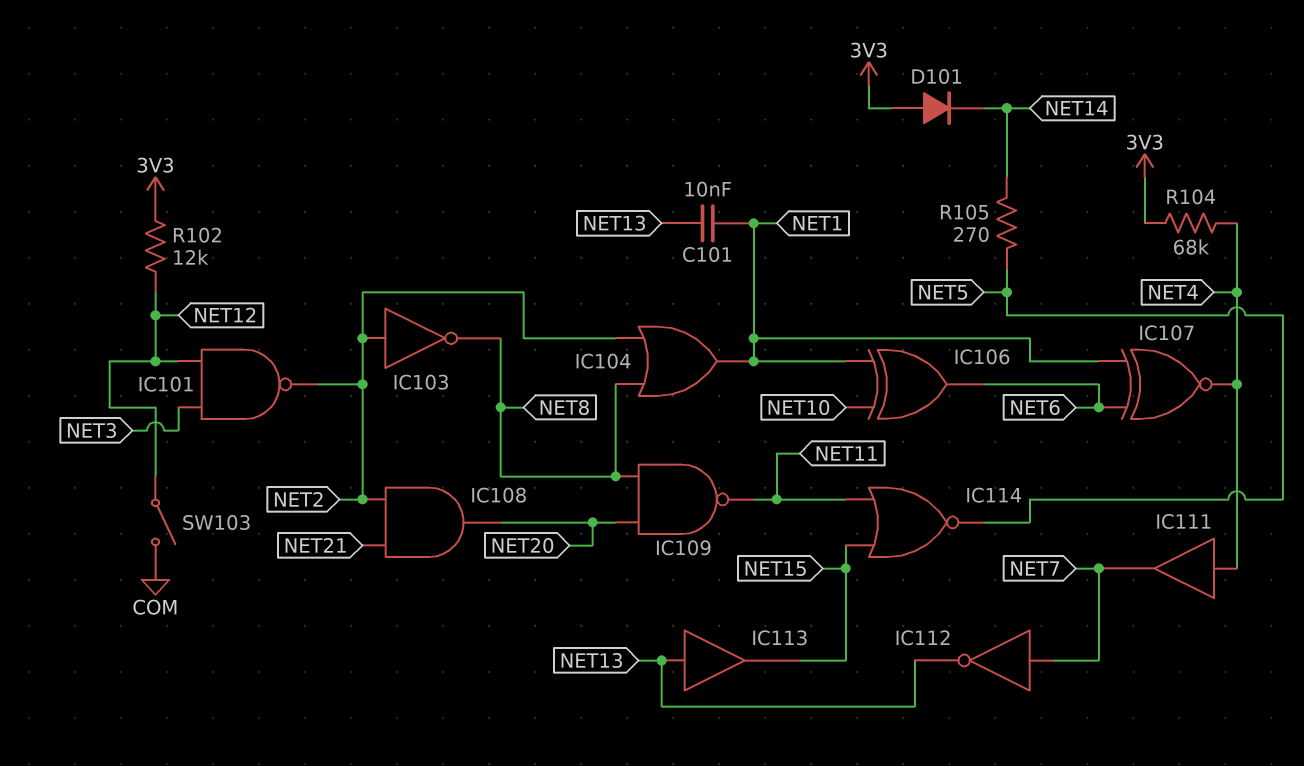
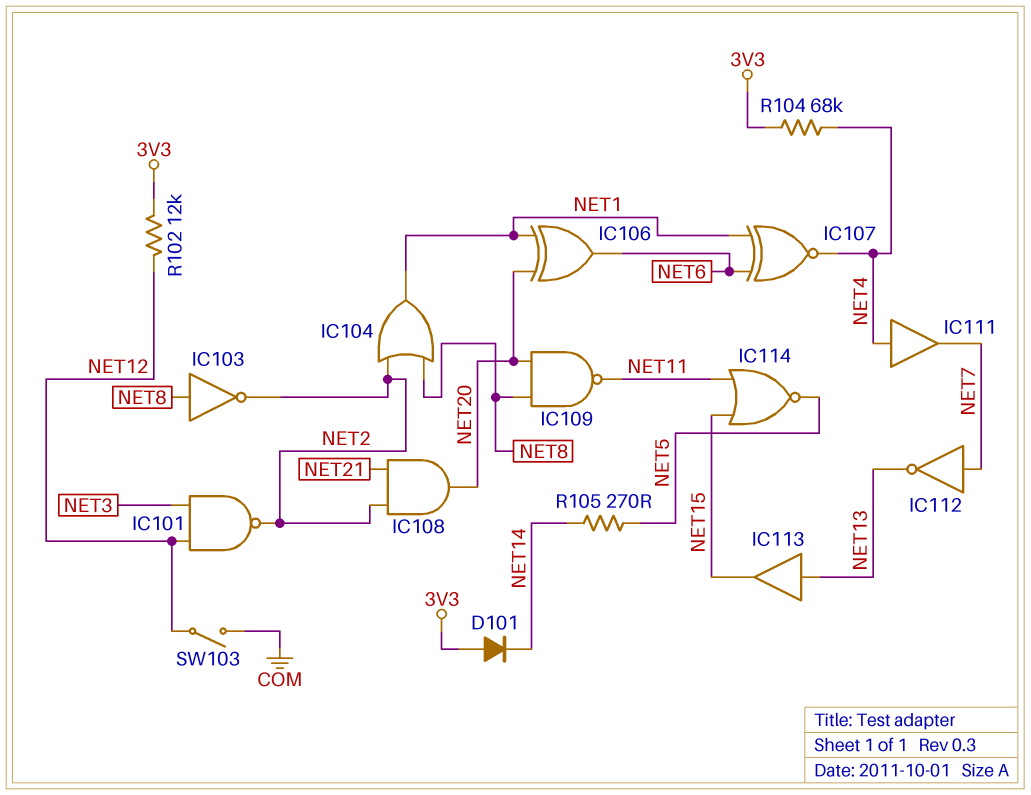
C101: 10nF (NET1, NET13) -> none
IC103: NOT (in NET2, out NET8) -> NOT (in NET8, out NET2)
IC106: XOR (in NET1, in NET10, out NET6) -> XOR (in NET1, in NET20, out NET6)

